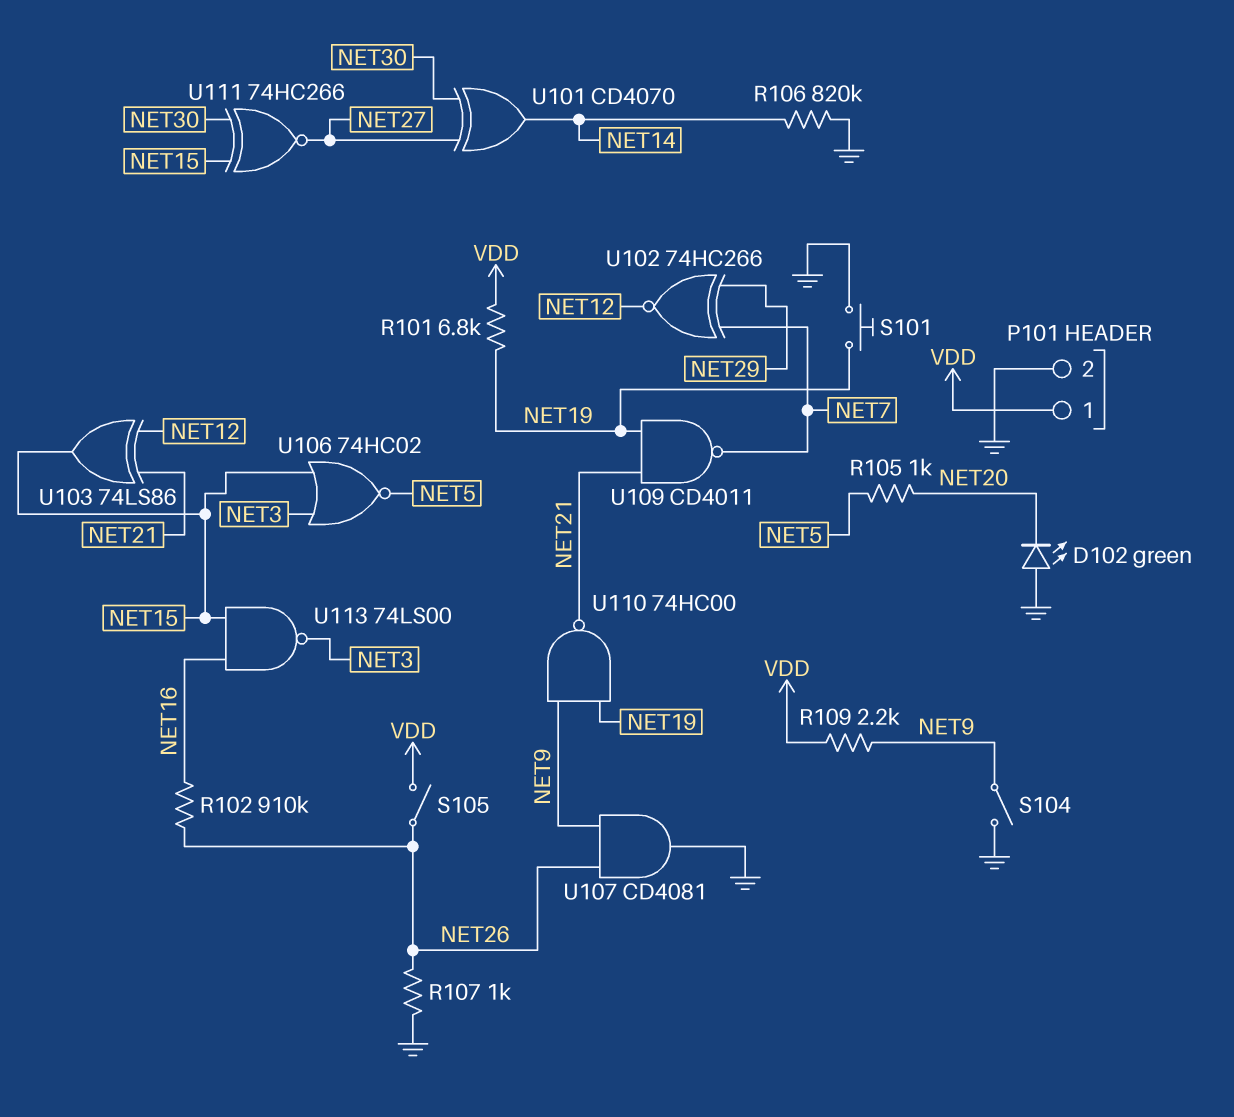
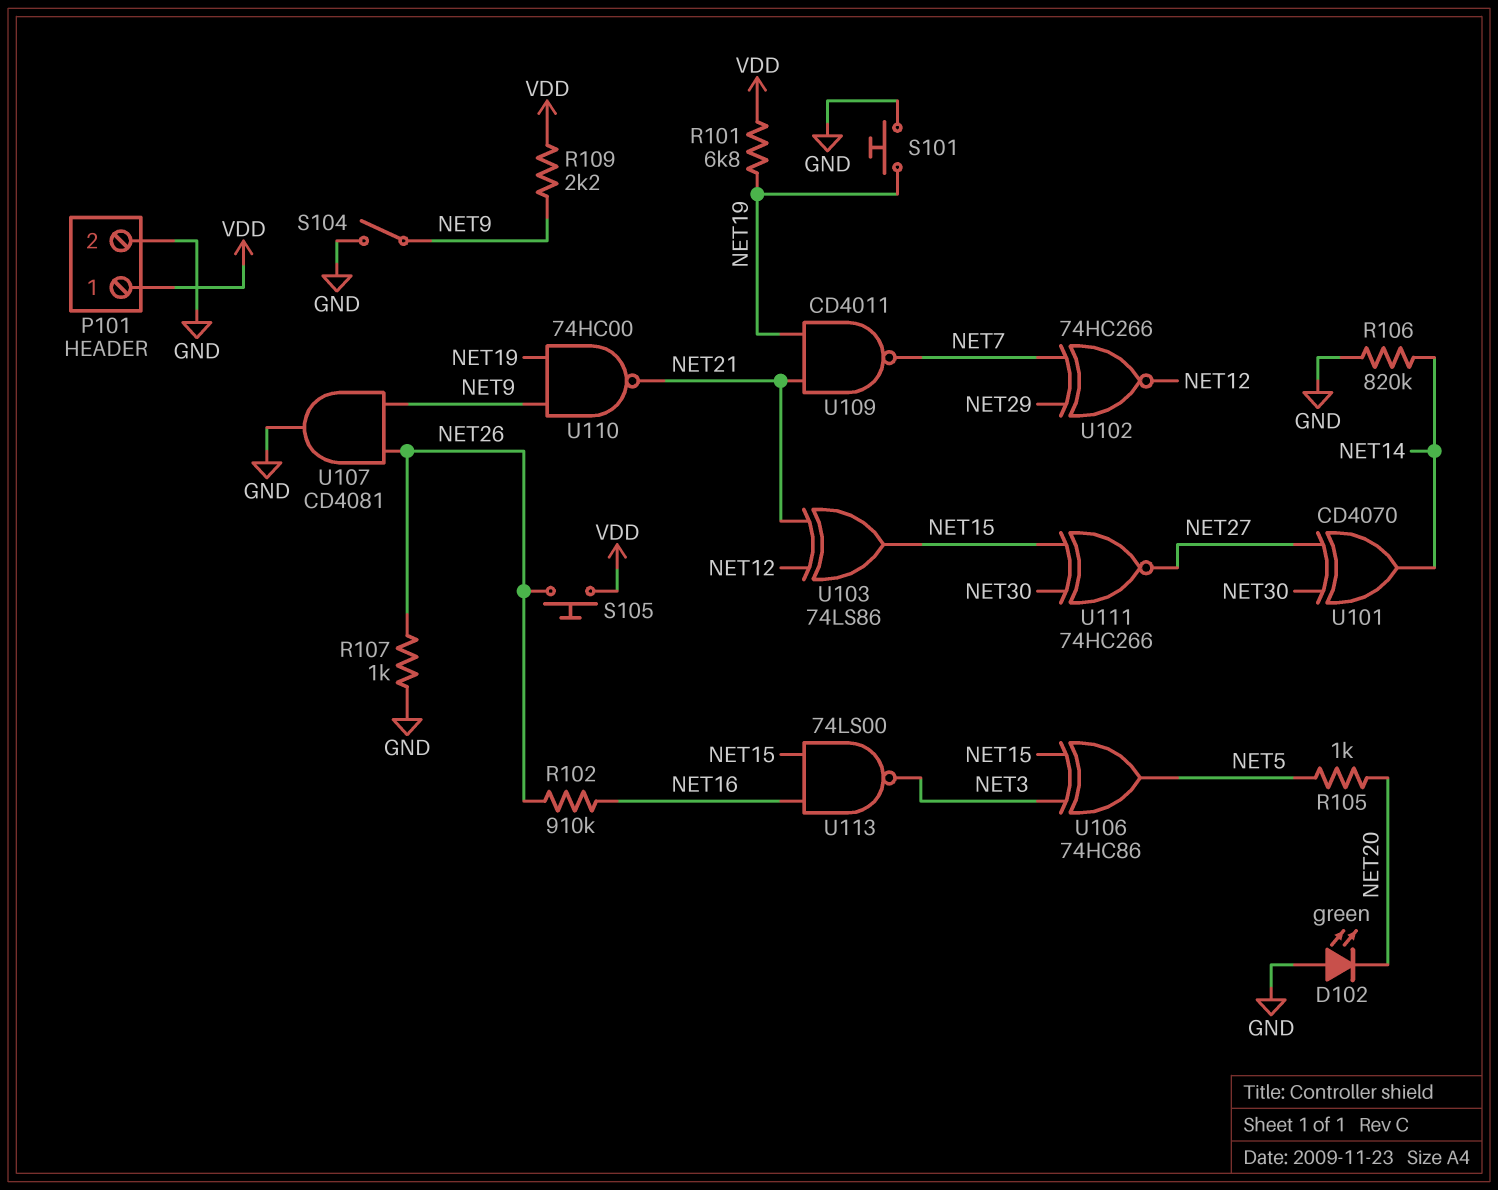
S105: switch (NET26, VDD) -> button (NET26, VDD)
U106: NOR 74HC02 (in NET3, in NET15, out NET5) -> XOR 74HC86 (in NET3, in NET15, out NET5)

